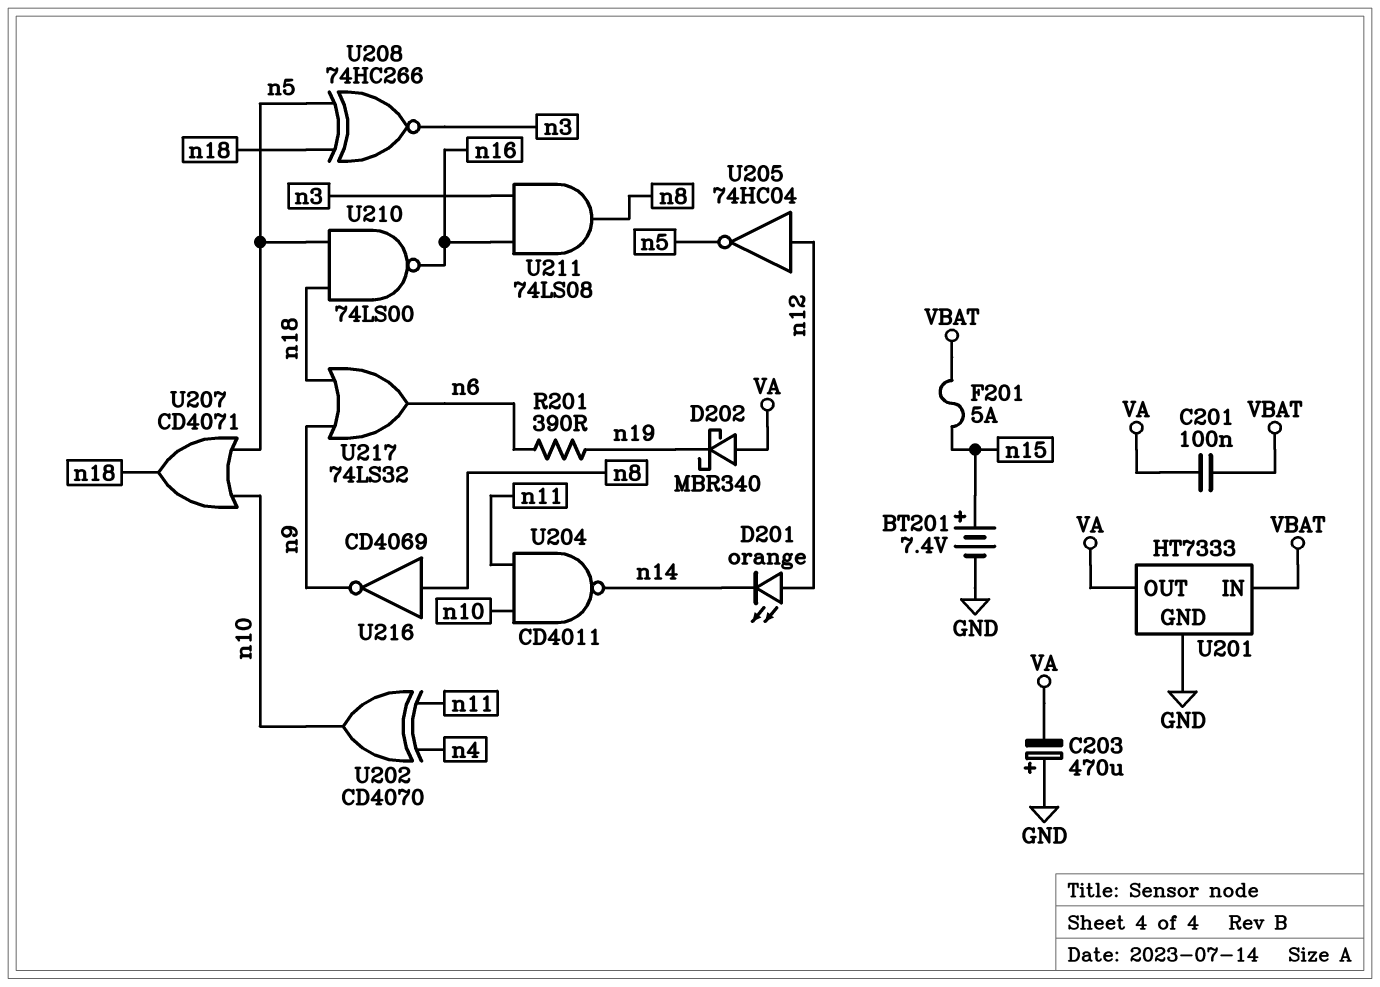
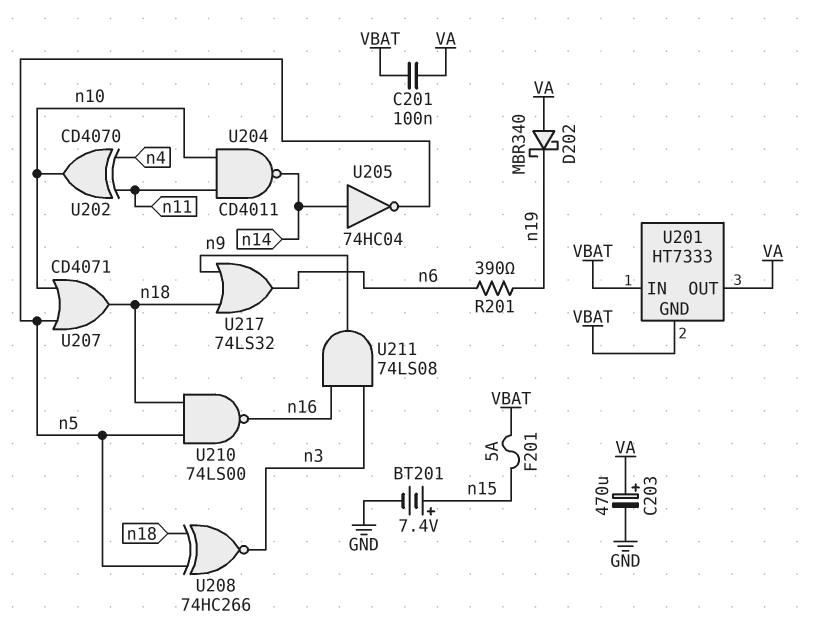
C203: 470uF (plus GND, minus VA) -> 470uF (plus VA, minus GND)
D201: LED orange (A n12, K n14) -> none
U201 pin GND: GND -> VBAT
U205: NOT 74HC04 (in n12, out n5) -> NOT 74HC04 (in n14, out n5)
U211: AND 74LS08 (in n3, in n16, out n8) -> AND 74LS08 (in n3, in n16, out n9)
U216: NOT CD4069 (in n8, out n9) -> none

